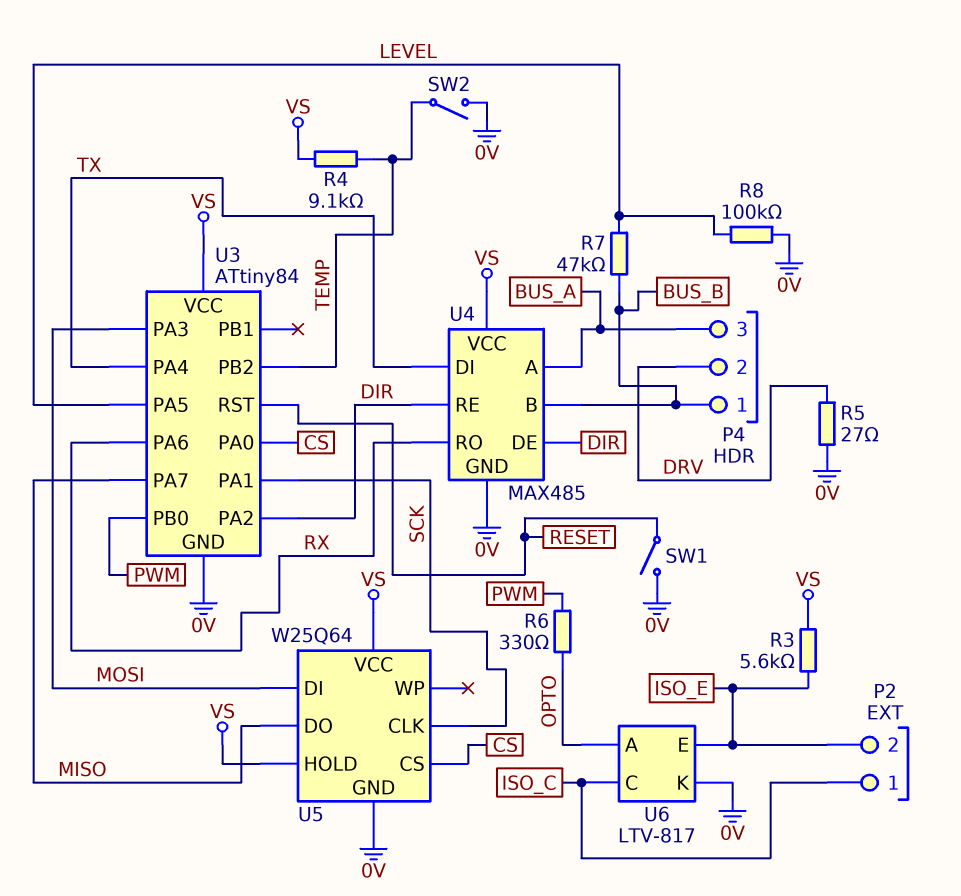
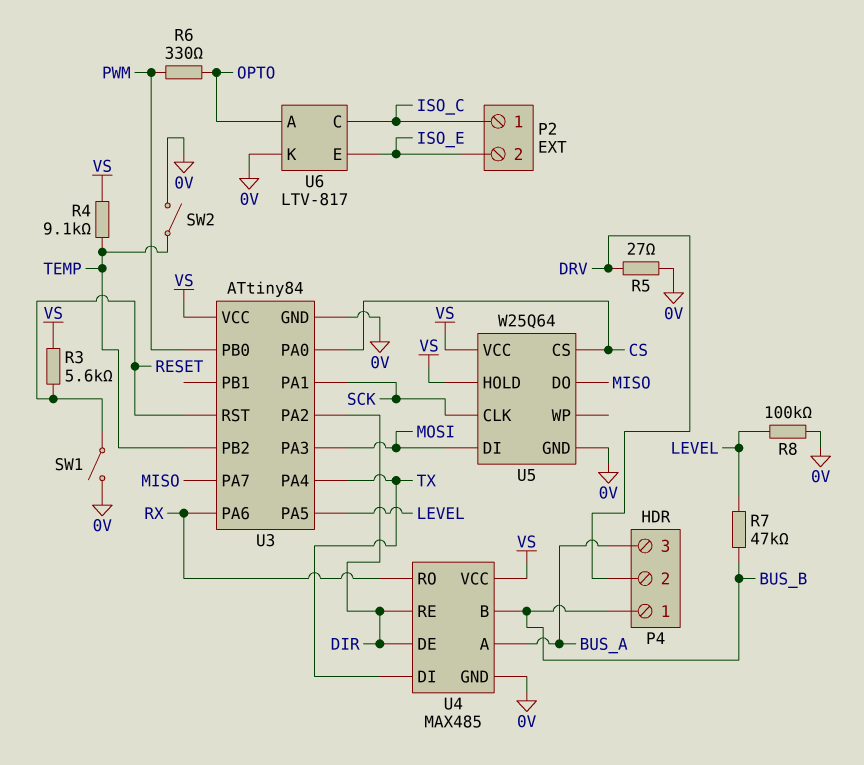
R3: 5.6k (ISO_E, VS) -> 5.6k (RESET, VS)

